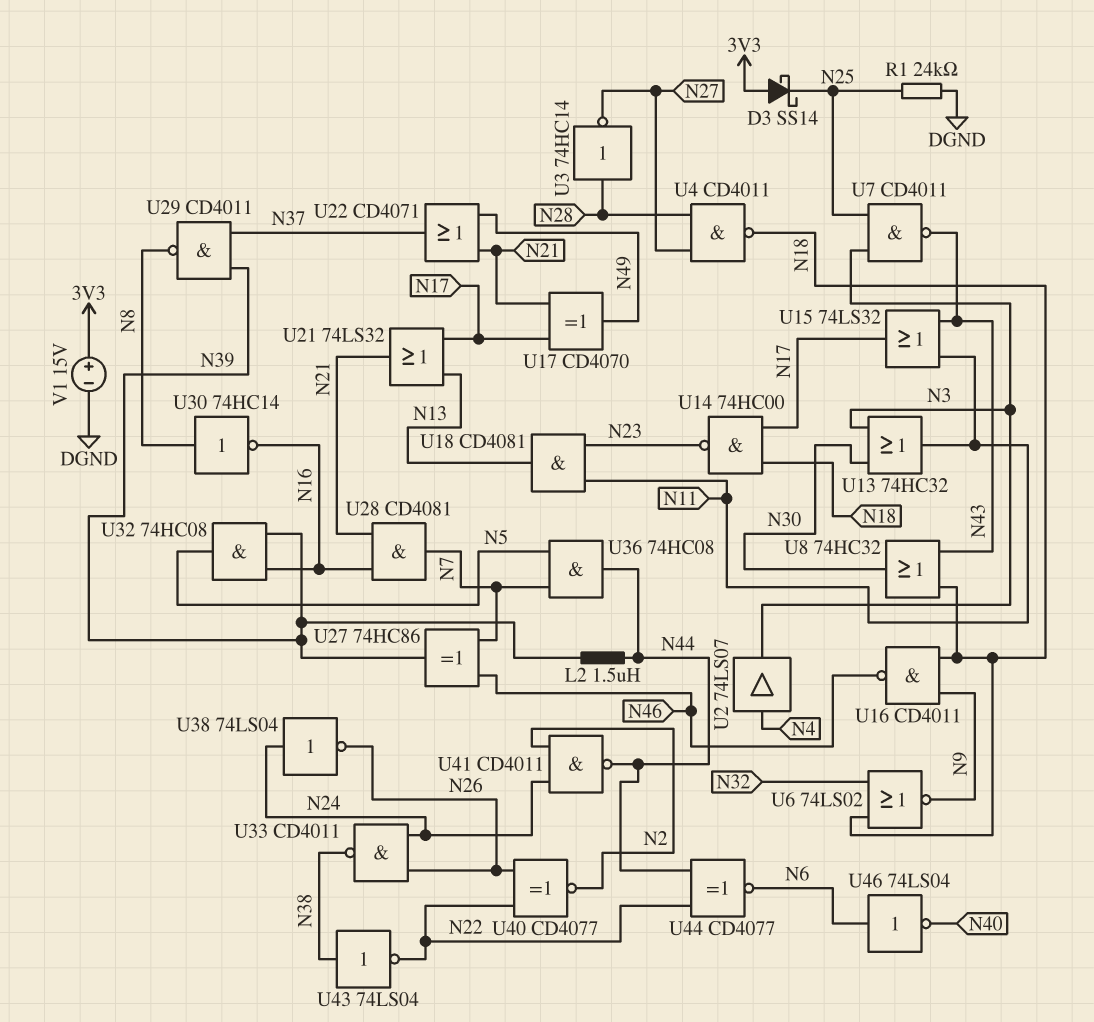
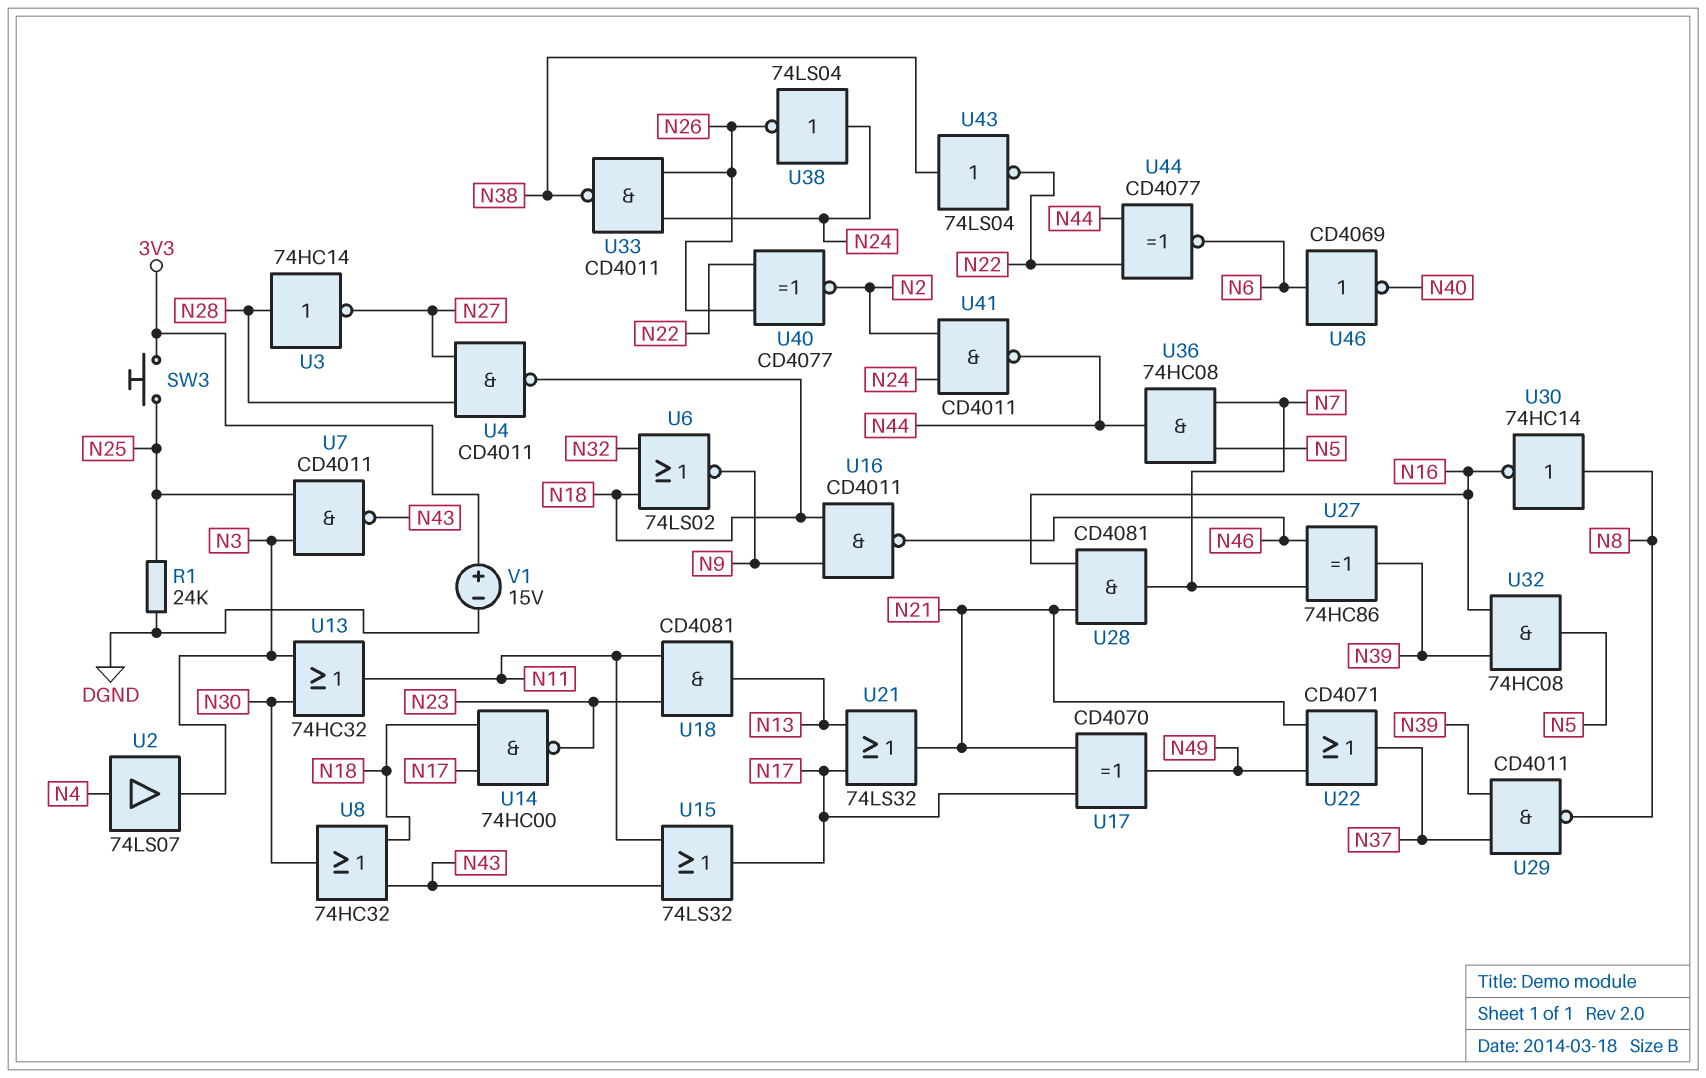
D3: schottky SS14 (A 3V3, K N25) -> none
L2: 1.5uH (N39, N44) -> none
SW3: none -> button (3V3, N25)
U46: NOT 74LS04 (in N6, out N40) -> NOT CD4069 (in N6, out N40)

